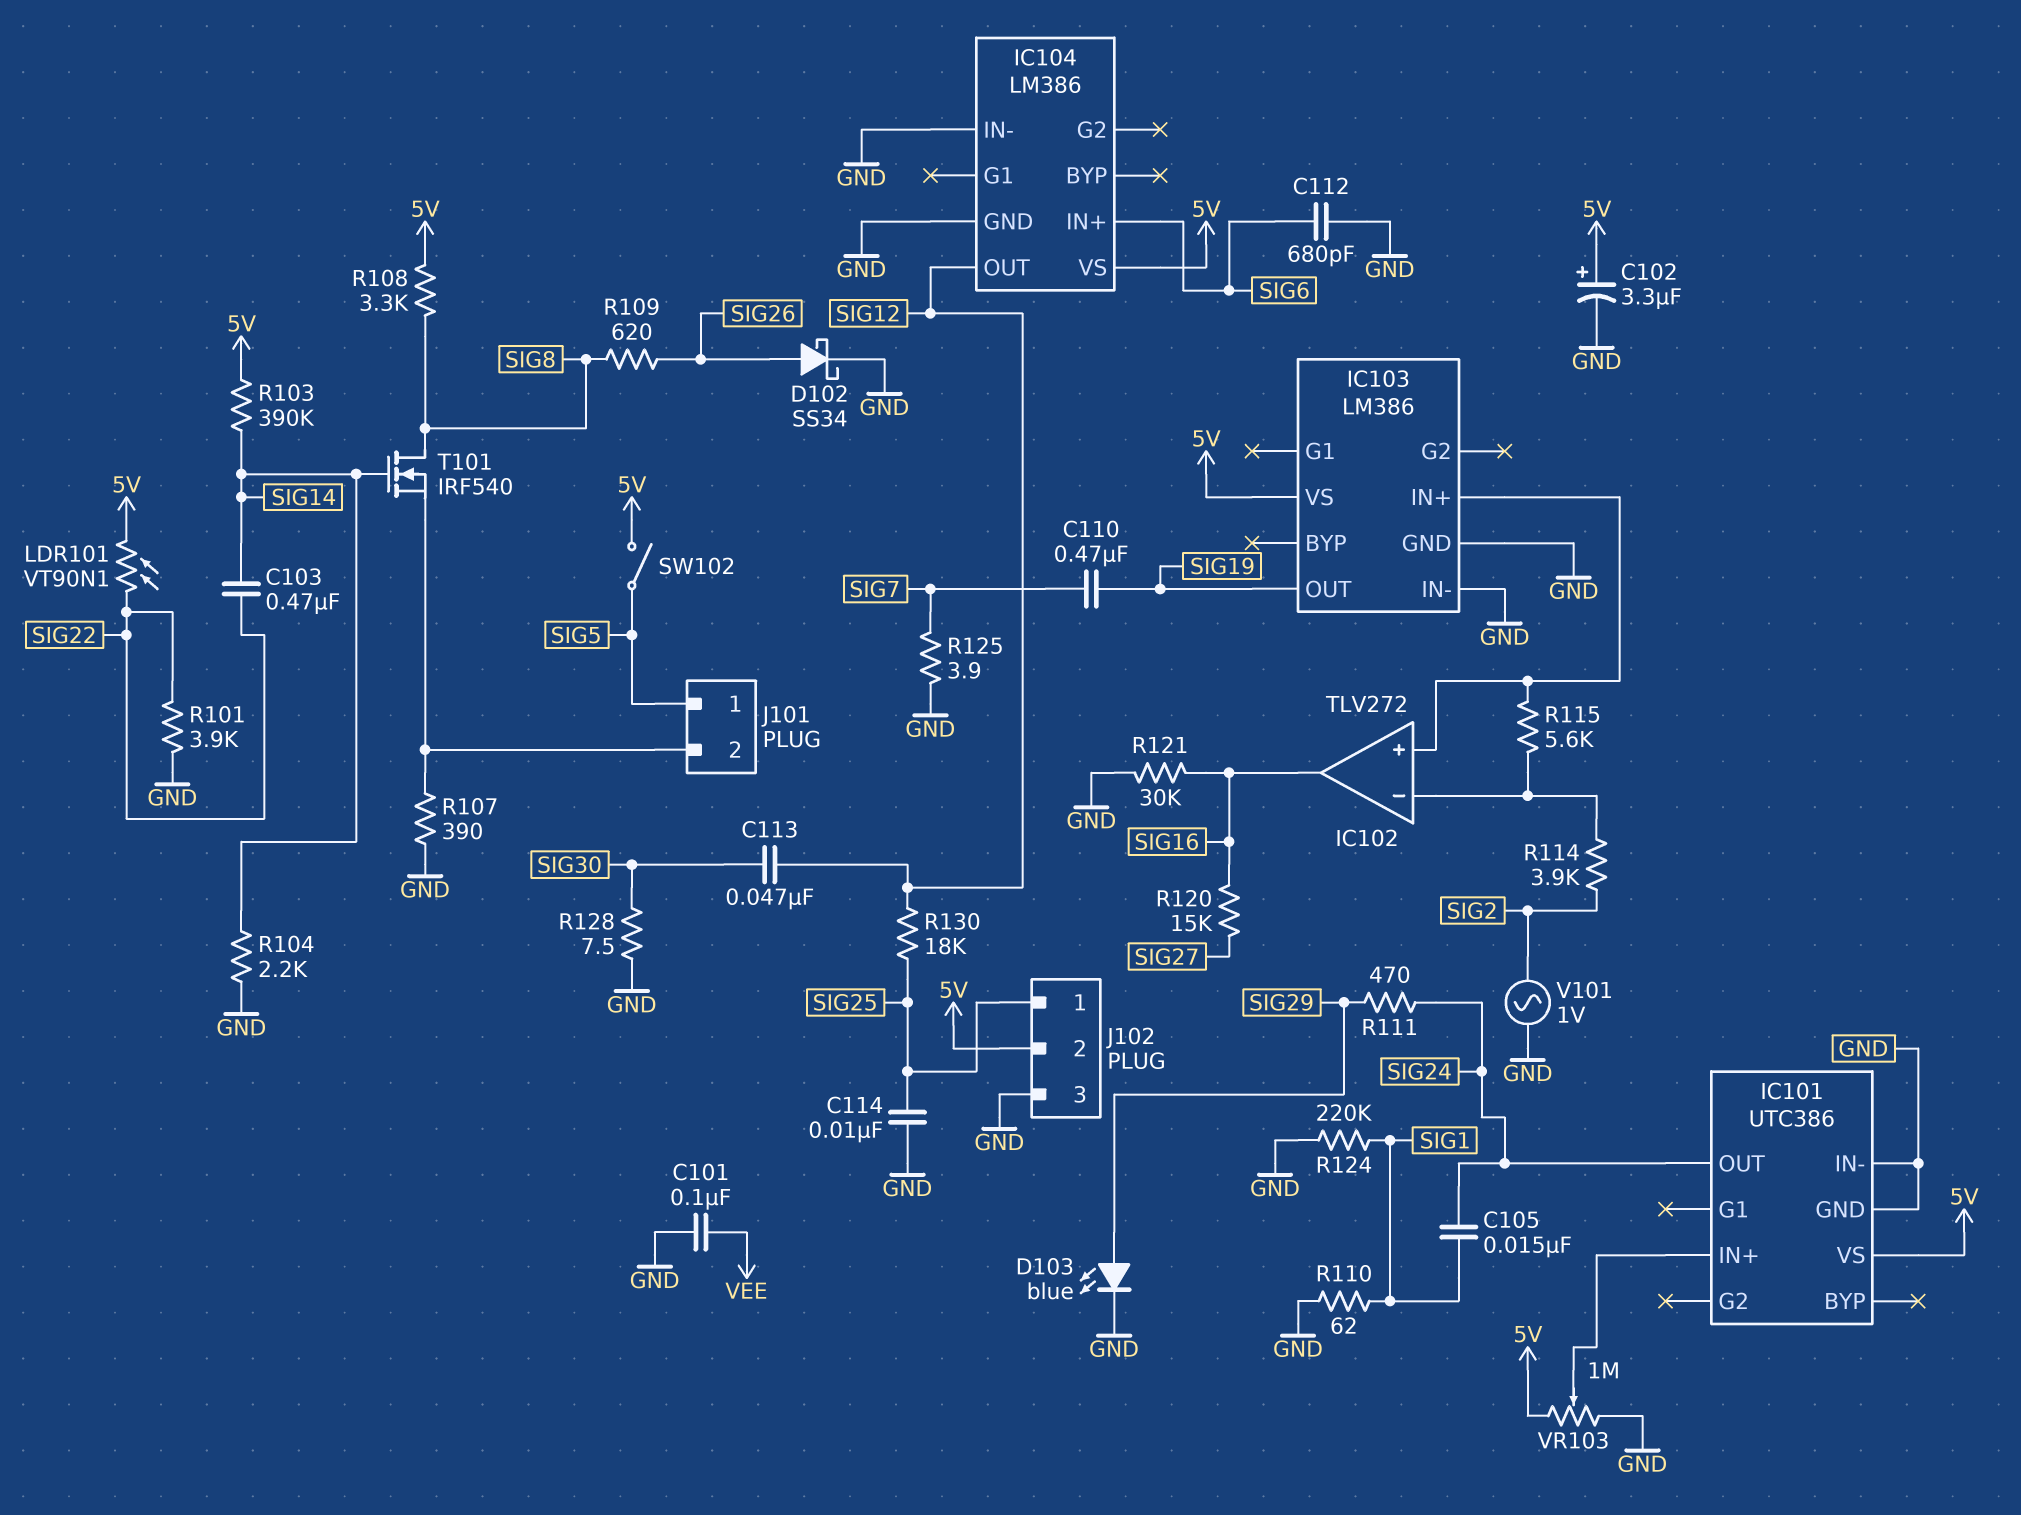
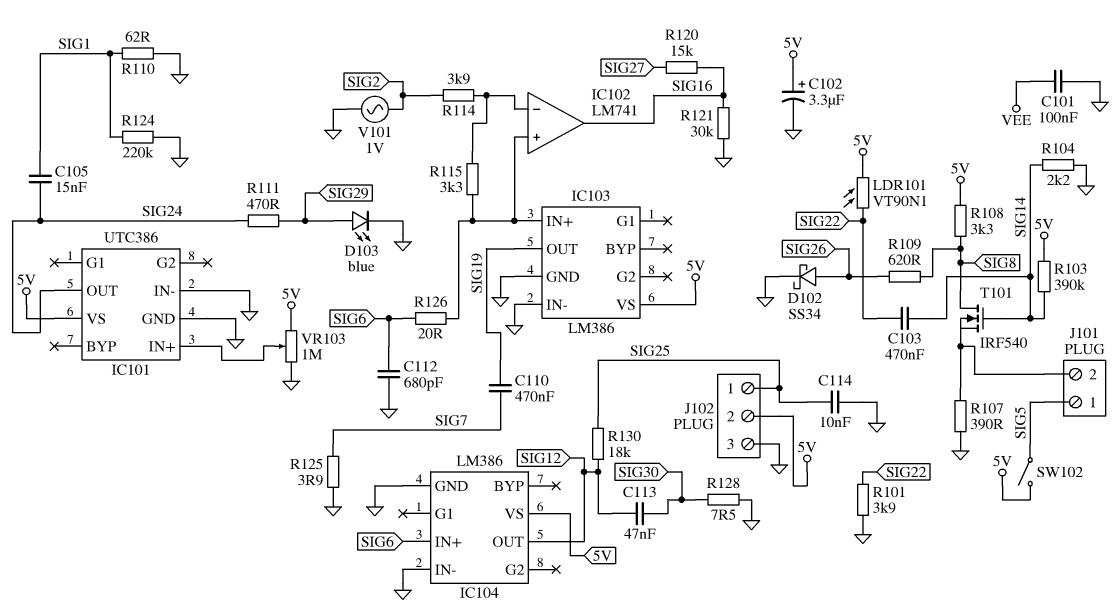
IC102: TLV272 -> LM741
R115: 5.6k (IC102/in+, IC102/in-) -> 3.3k (IC102/in+, IC102/in-)
R126: none -> 20 (IC102/in+, SIG6)

